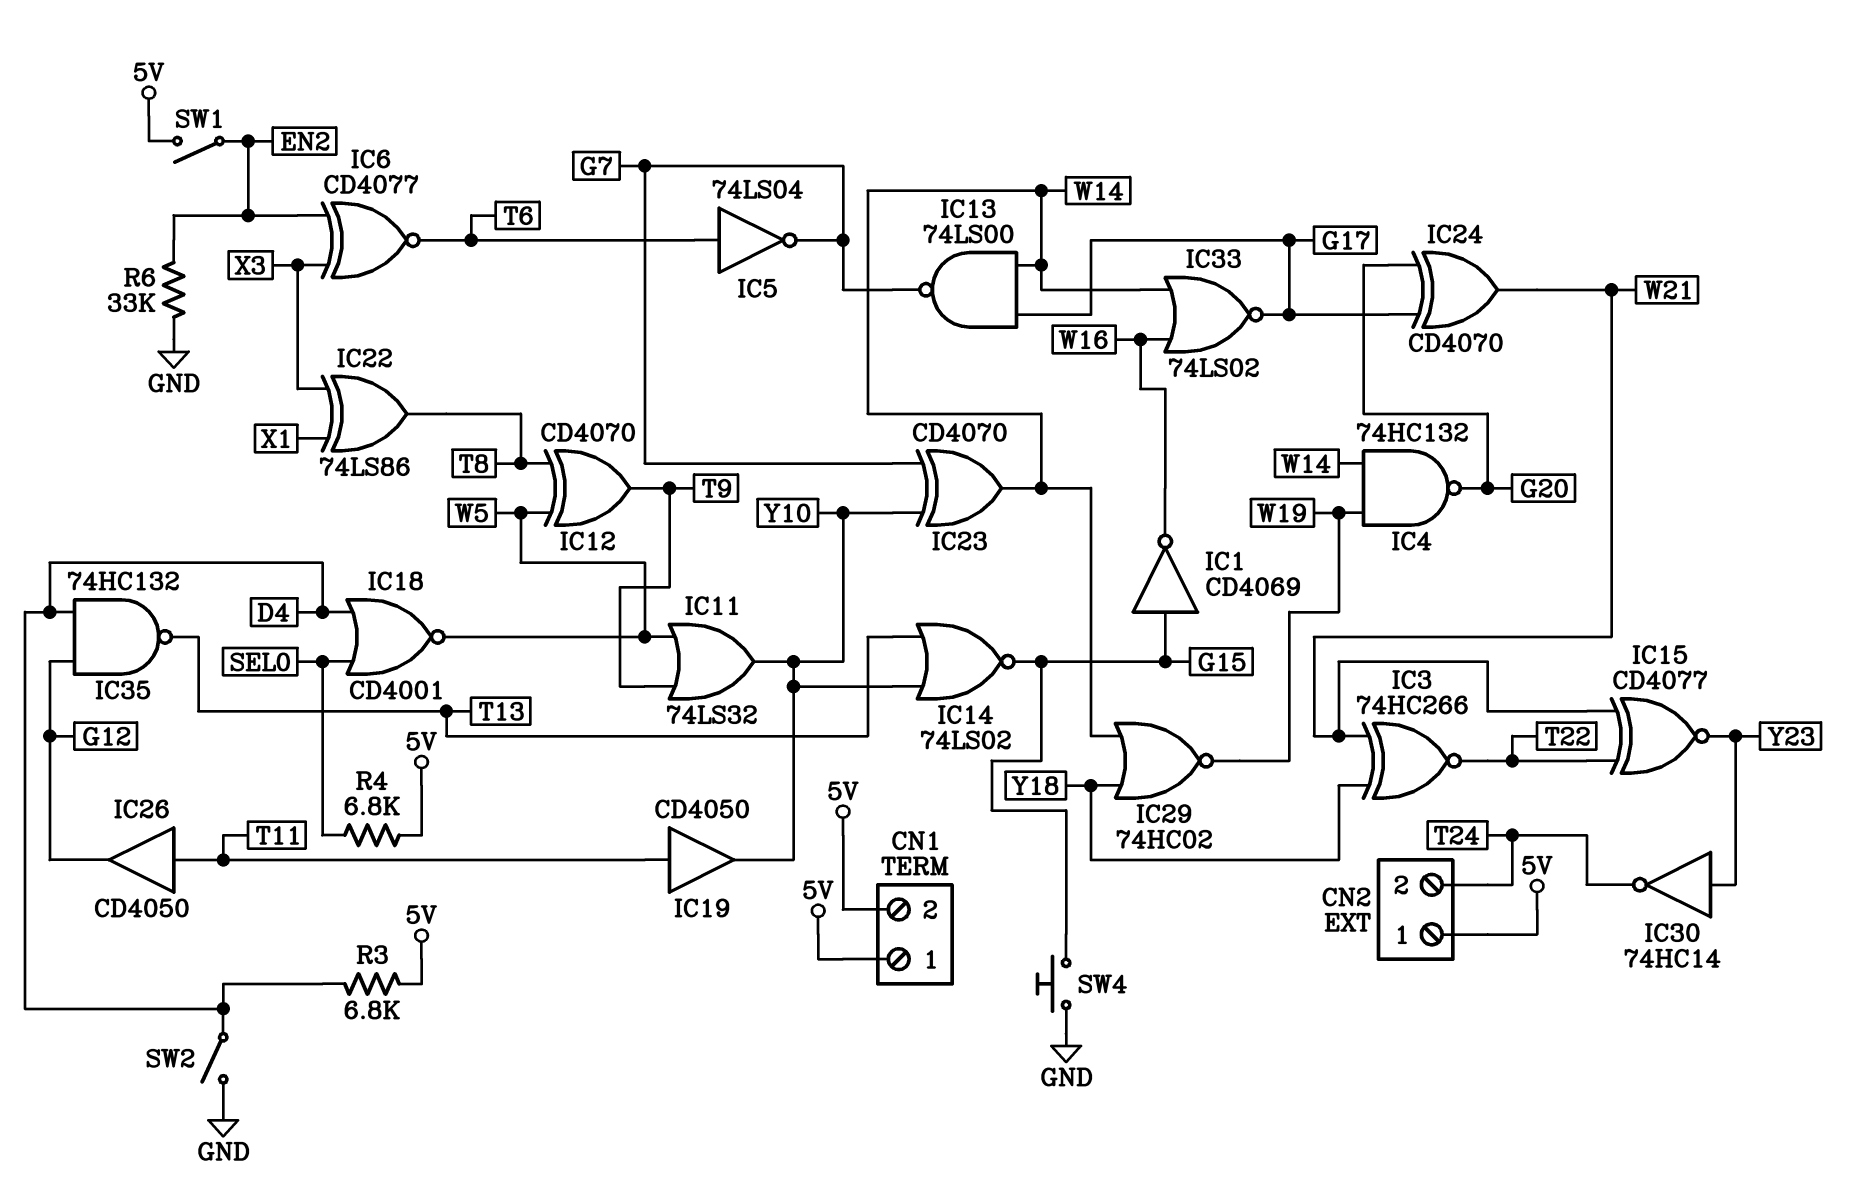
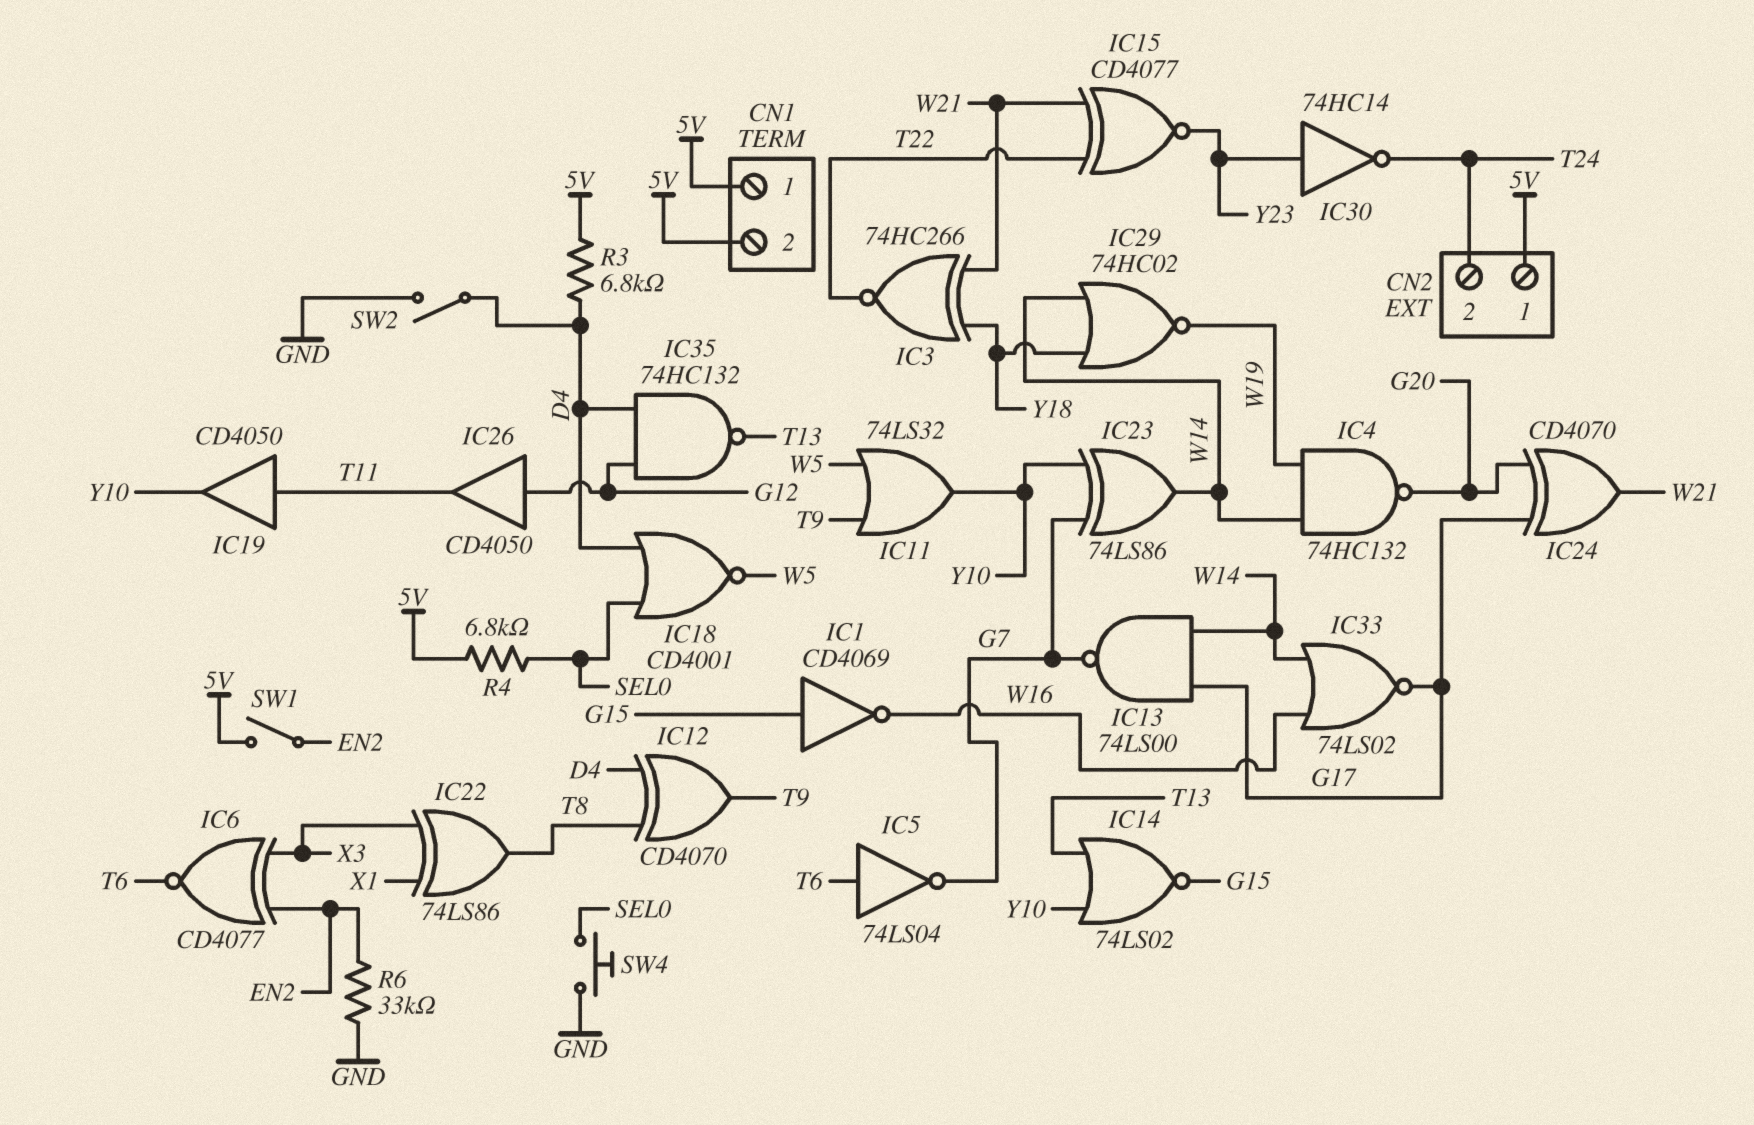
IC12: XOR CD4070 (in T8, in W5, out T9) -> XOR CD4070 (in D4, in T8, out T9)
IC23: XOR CD4070 (in G7, in Y10, out W14) -> XOR 74LS86 (in G7, in Y10, out W14)
IC26: buffer CD4050 (in T11, out G12) -> buffer CD4050 (in G12, out T11)
SW4: button (G15, GND) -> button (GND, SEL0)

